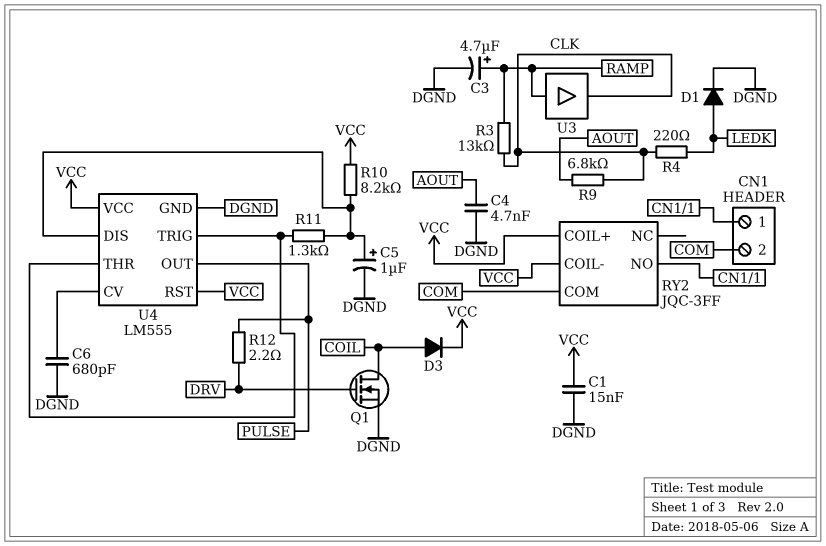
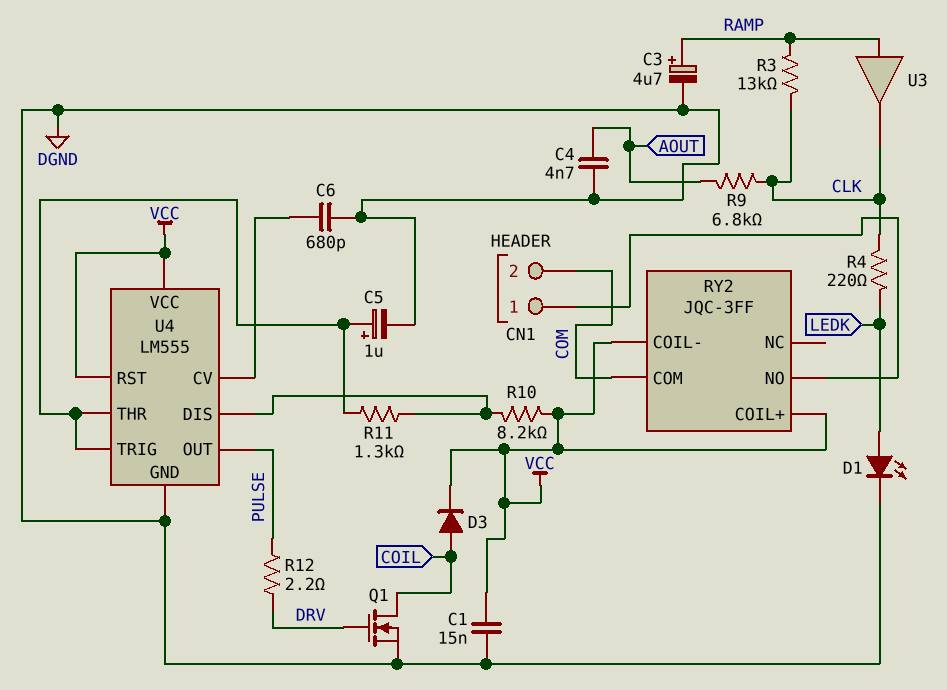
C5: 1uF (plus U4/DIS, minus DGND) -> 1uF (plus U4/THR, minus DGND)
D1: diode (A LEDK, K DGND) -> LED (A LEDK, K DGND)

